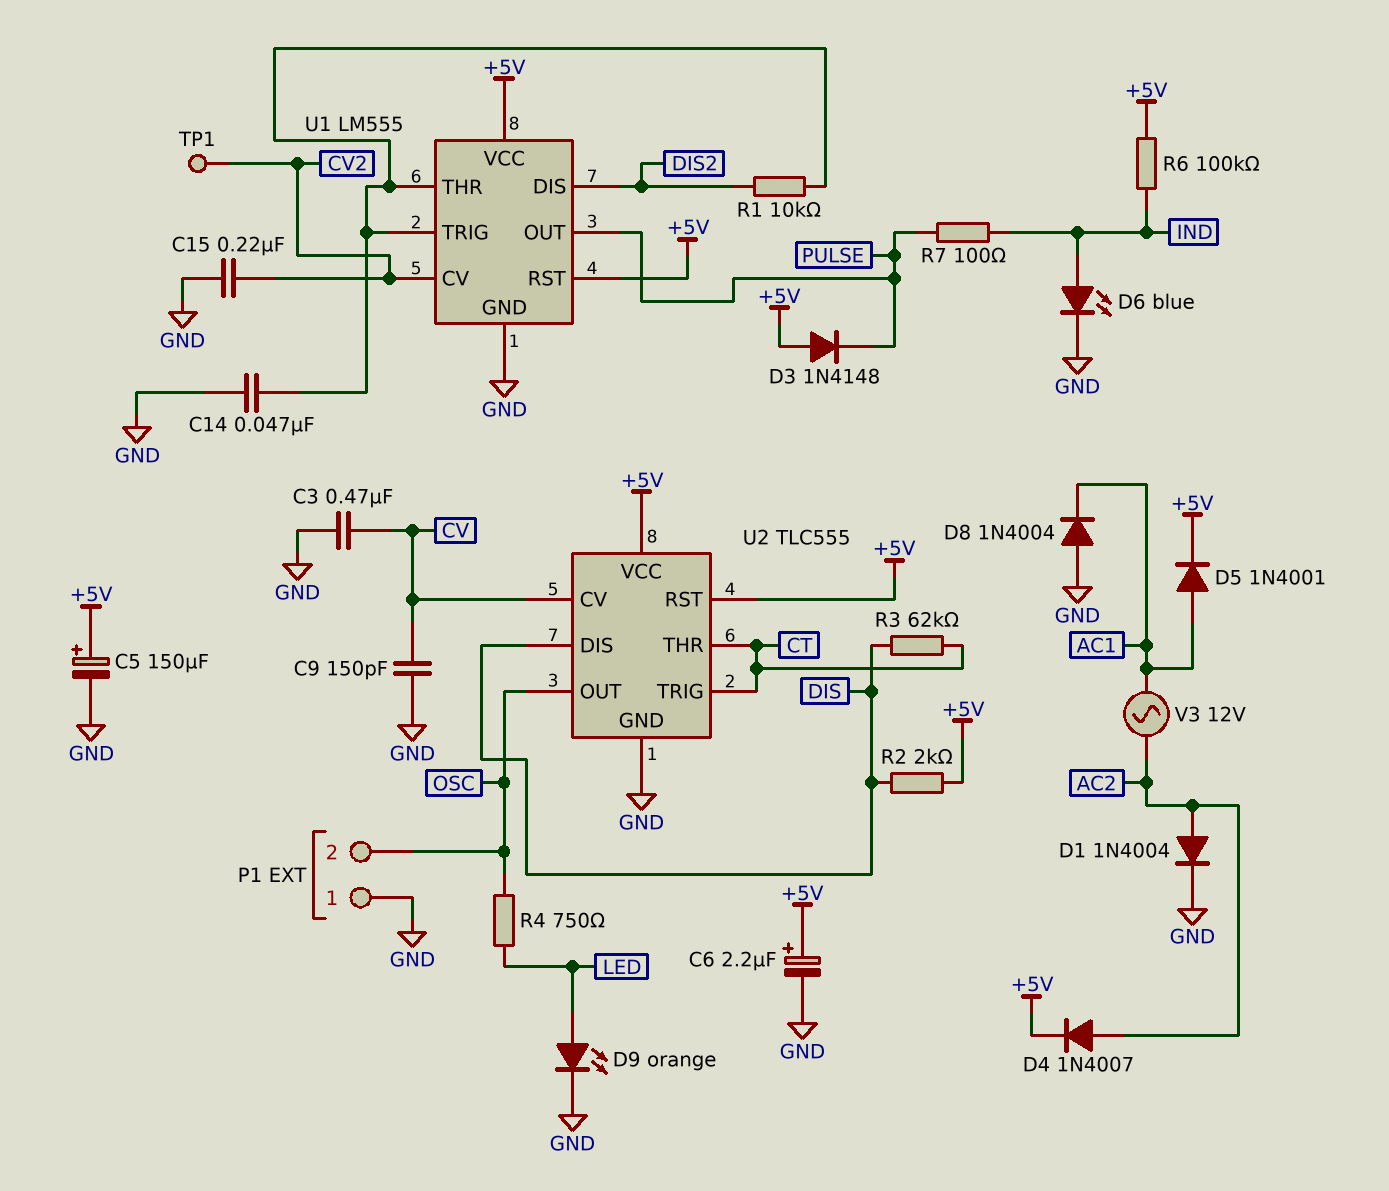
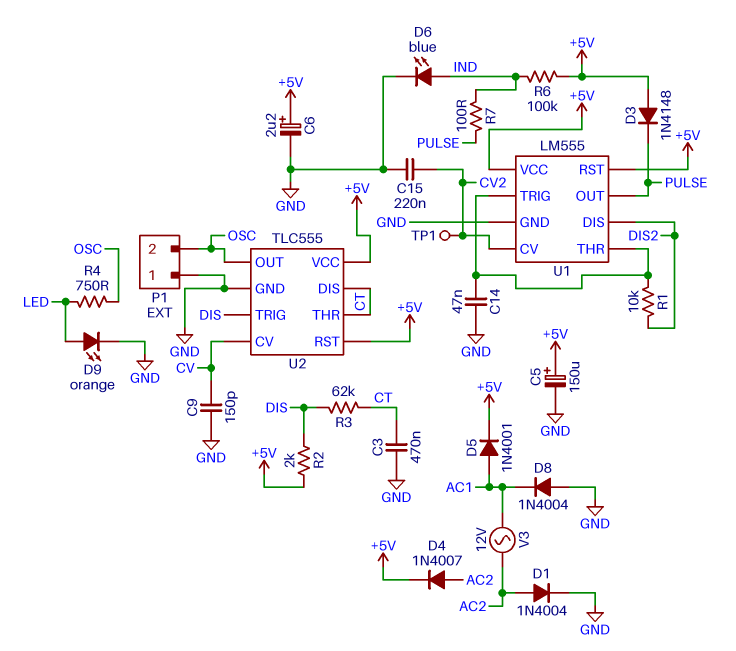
C3: 470nF (CV, GND) -> 470nF (CT, GND)
U2 pin DIS: DIS -> CT
U2 pin TRIG: CT -> DIS

